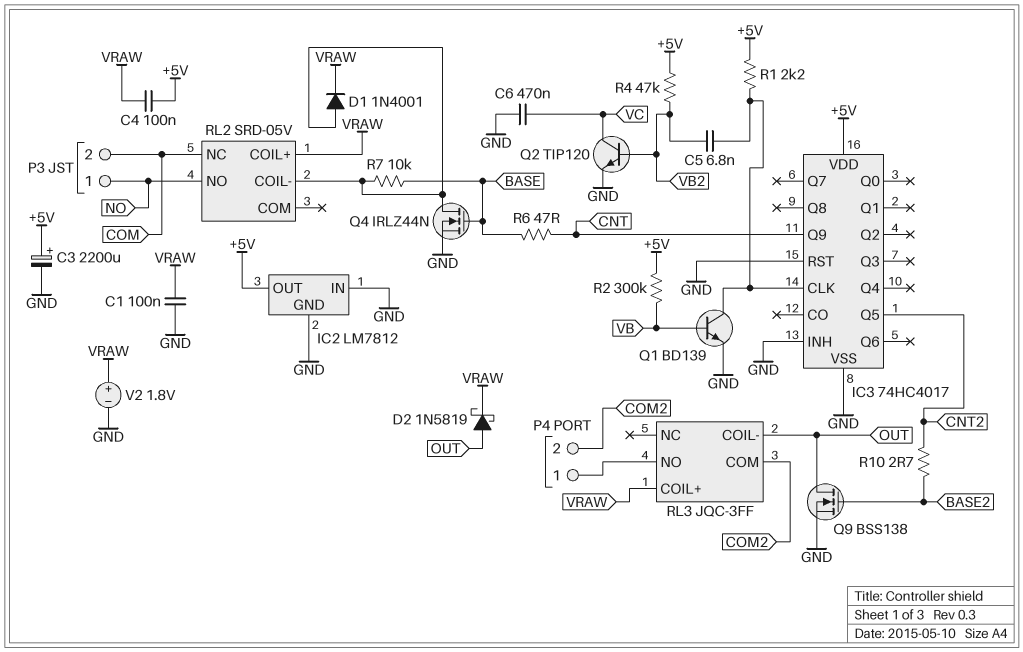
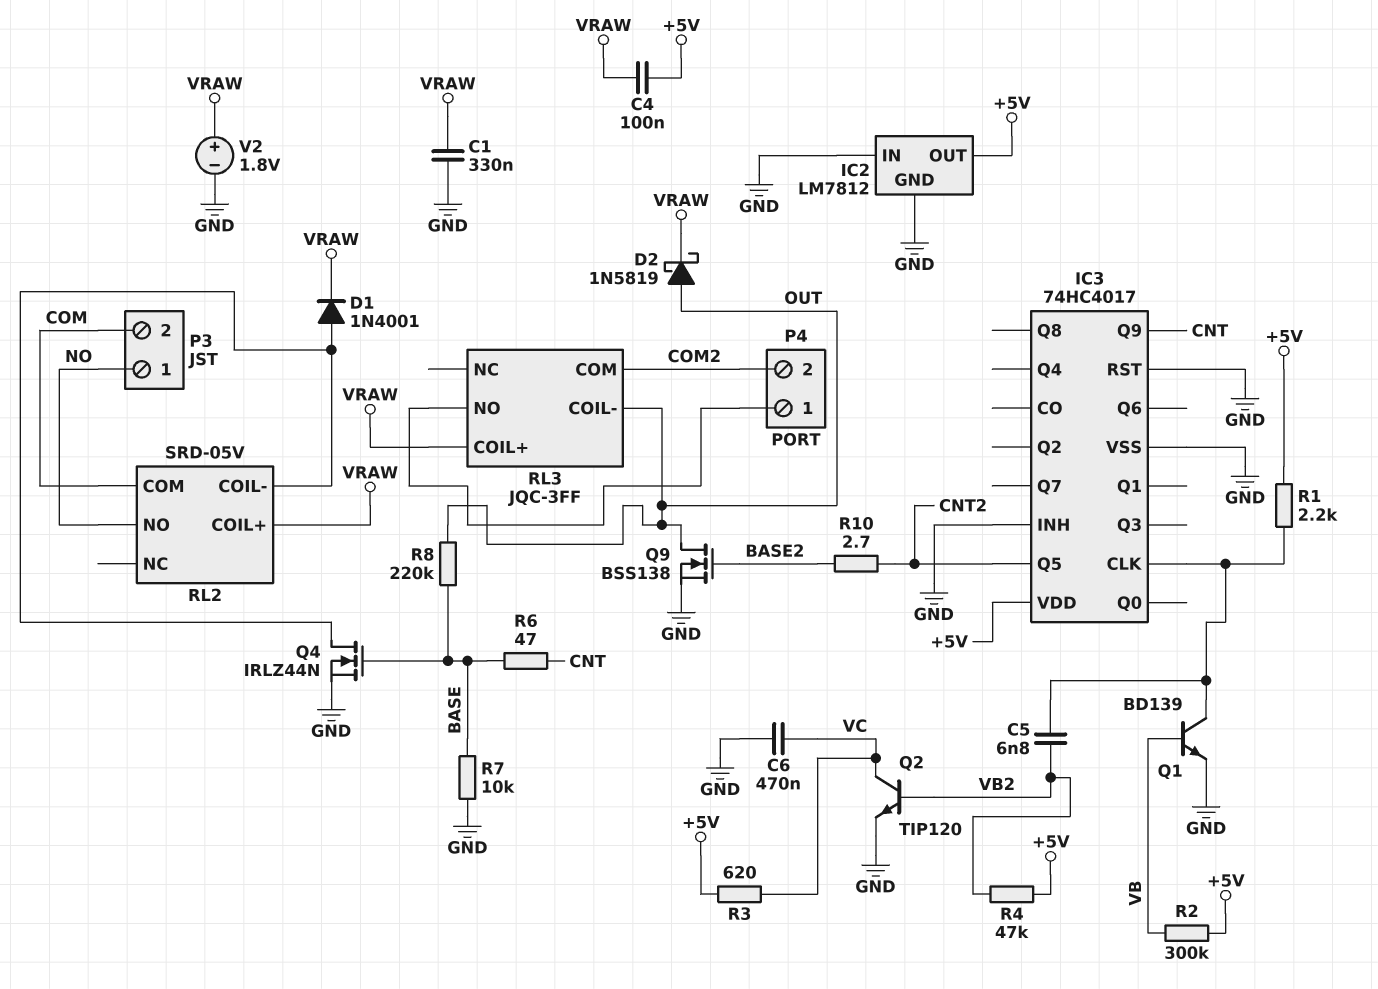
C1: 100nF (GND, VRAW) -> 330nF (GND, VRAW)
C3: 2200uF (plus +5V, minus GND) -> none
R3: none -> 620 (+5V, VC)
R7: 10k (BASE, RL2/COIL-) -> 10k (BASE, GND)
R8: none -> 220k (BASE, OUT)
RL2 pin COM: none -> COM
RL2 pin NC: COM -> none

